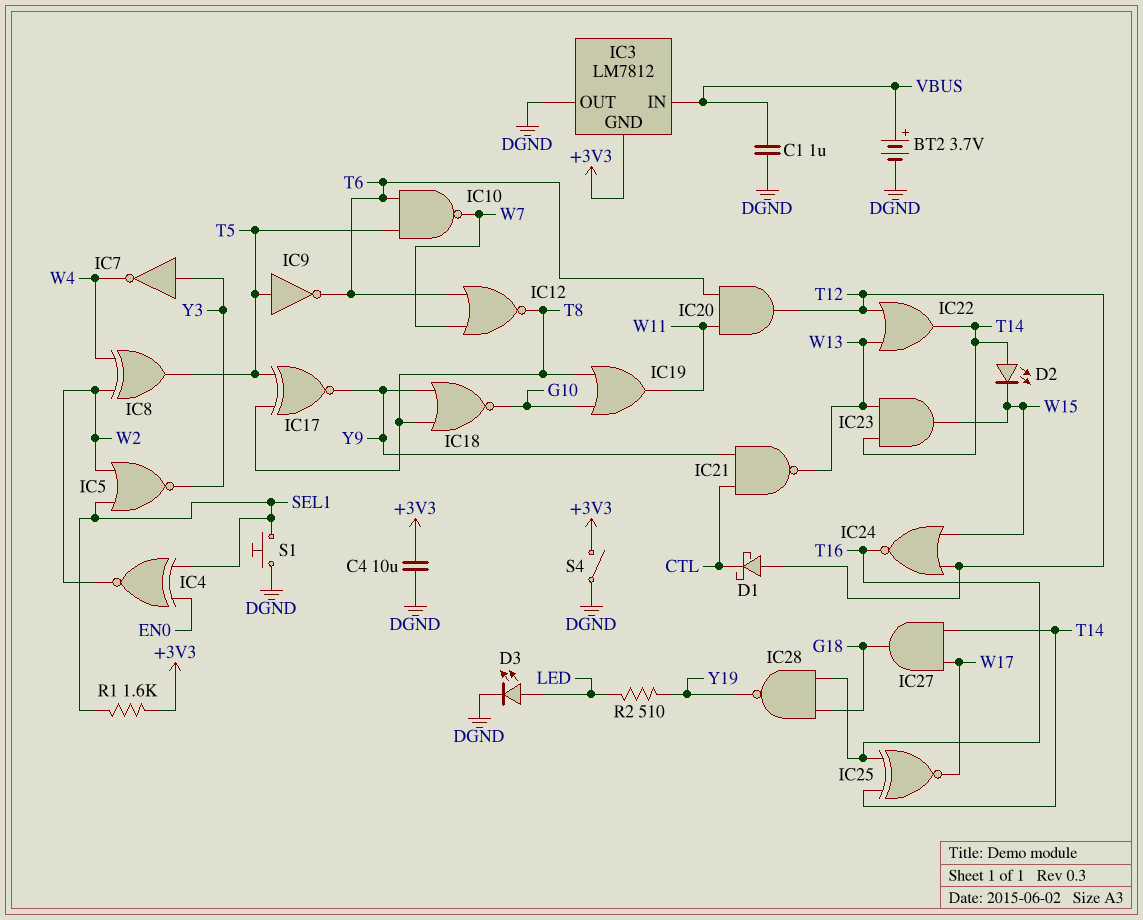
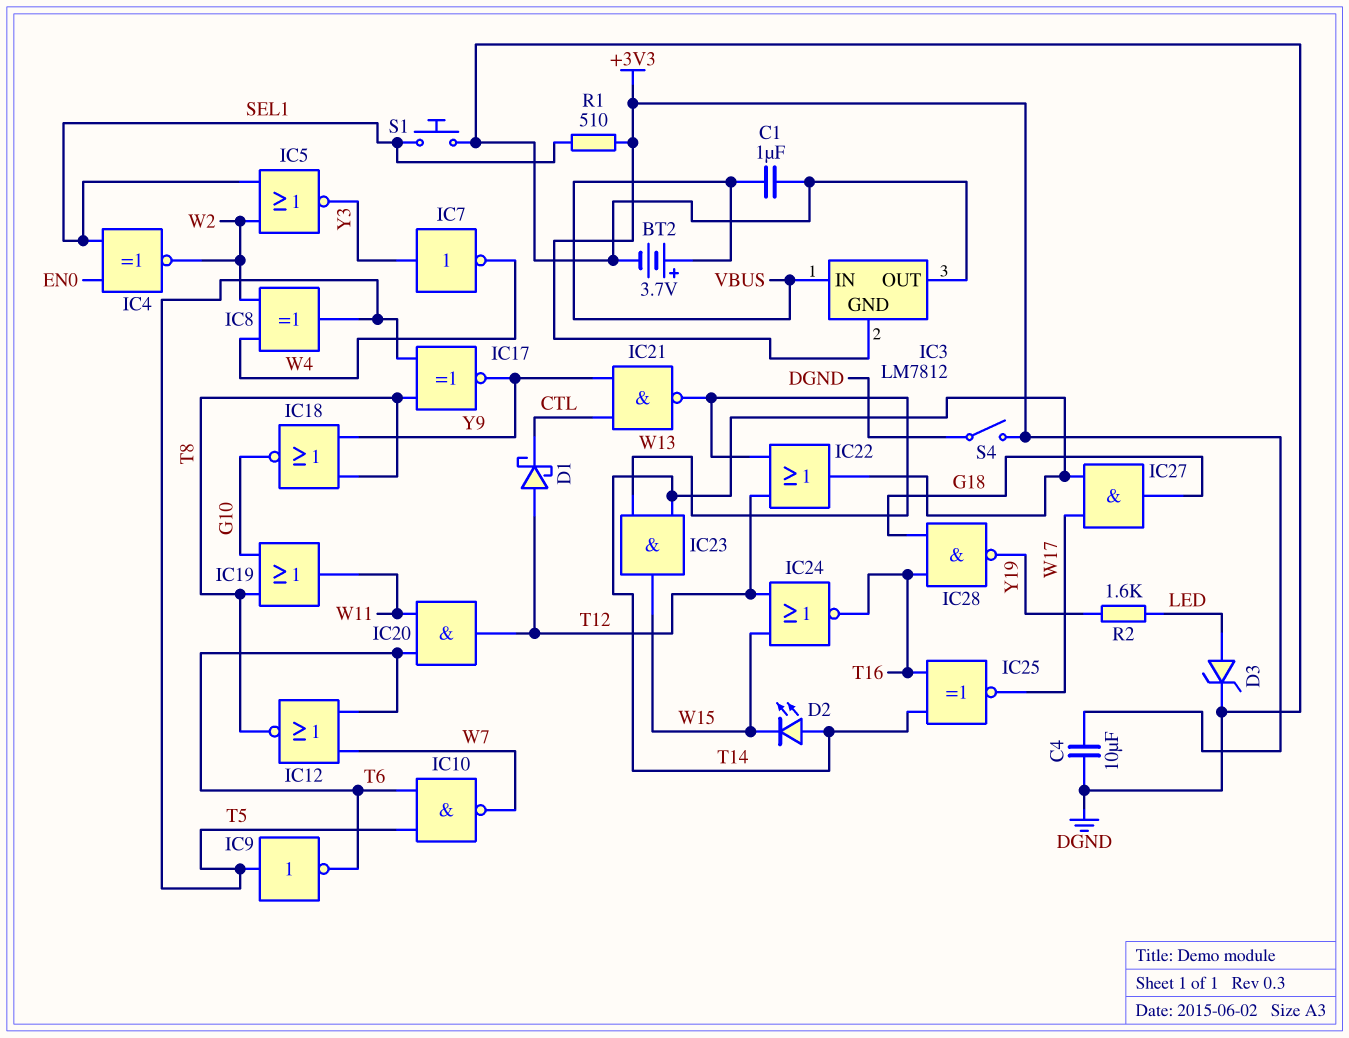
D3: LED (A LED, K DGND) -> zener (A LED, K DGND)
R1: 1.6k (+3V3, SEL1) -> 510 (+3V3, SEL1)
R2: 510 (LED, Y19) -> 1.6k (LED, Y19)

